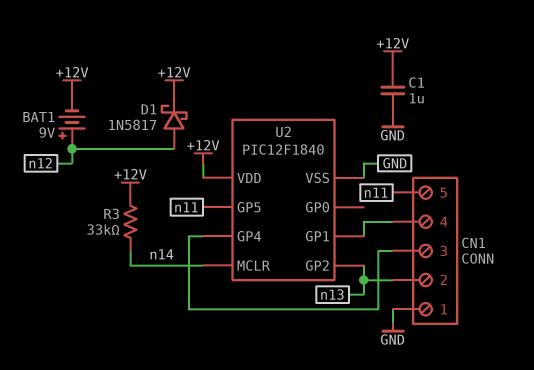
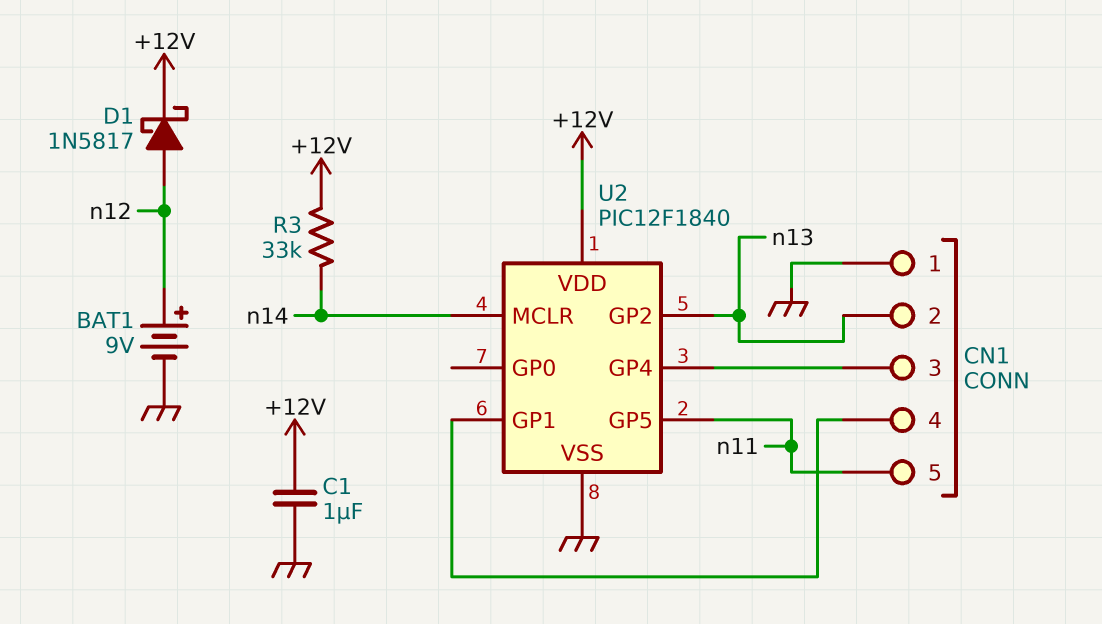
BAT1: 9V (plus n12, minus +12V) -> 9V (plus n12, minus GND)

